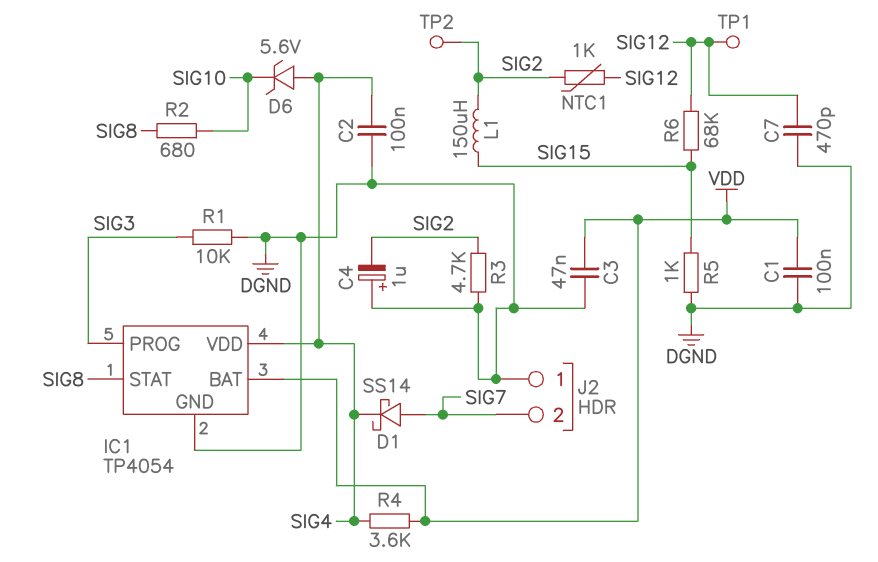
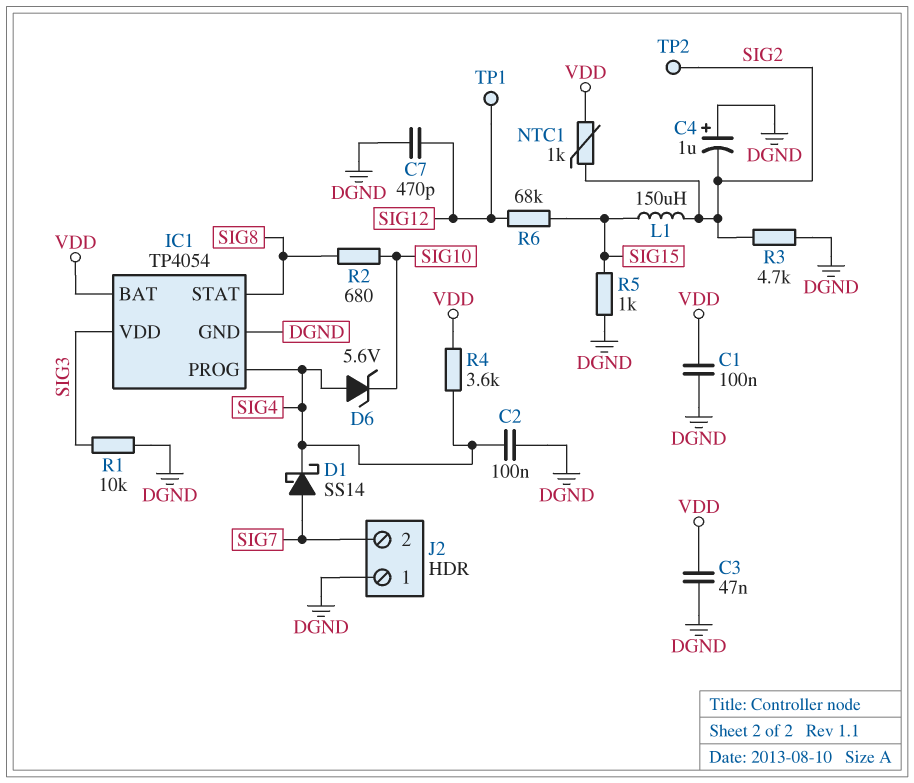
IC1 pin PROG: SIG3 -> SIG4
IC1 pin VDD: SIG4 -> SIG3
NTC1: 1k (SIG2, SIG12) -> 1k (SIG2, VDD)

